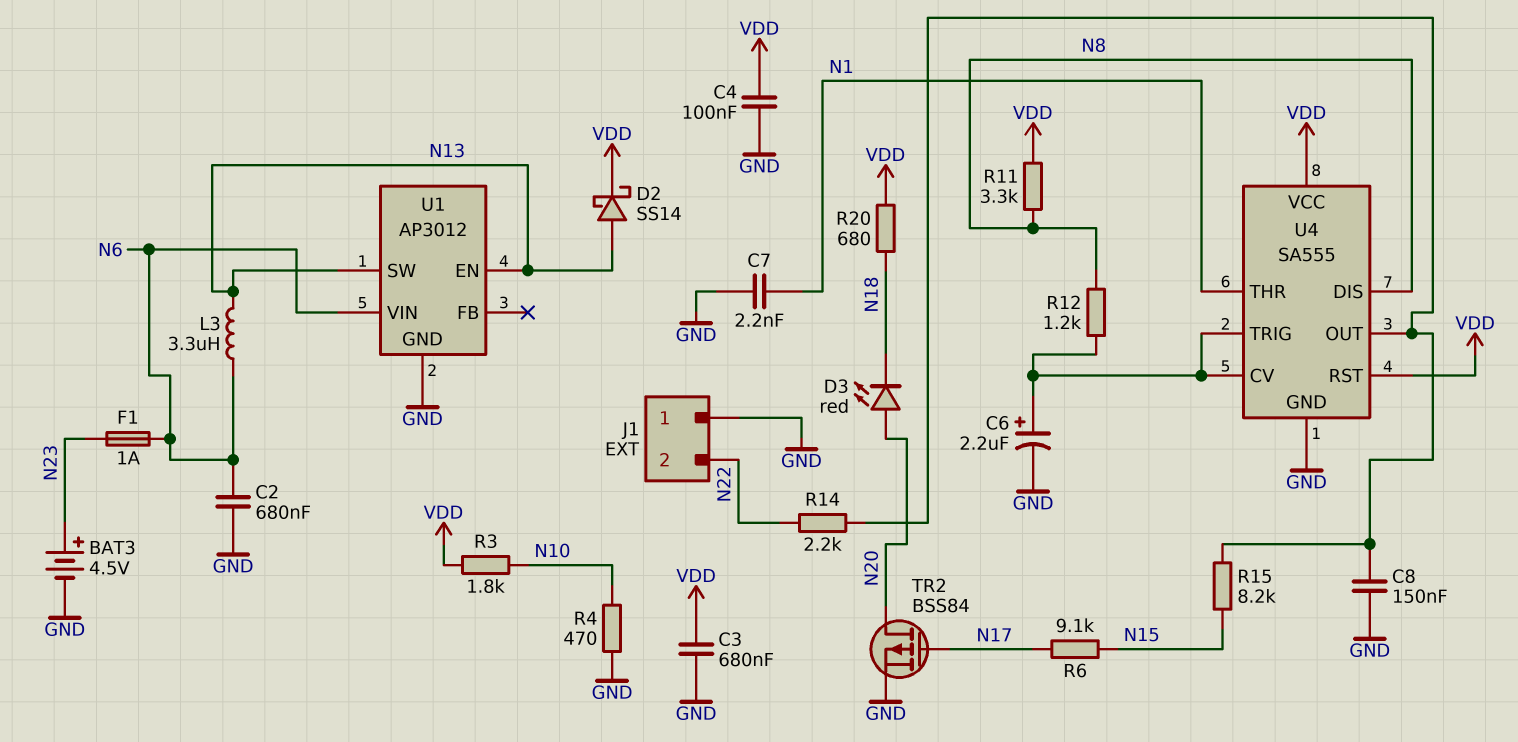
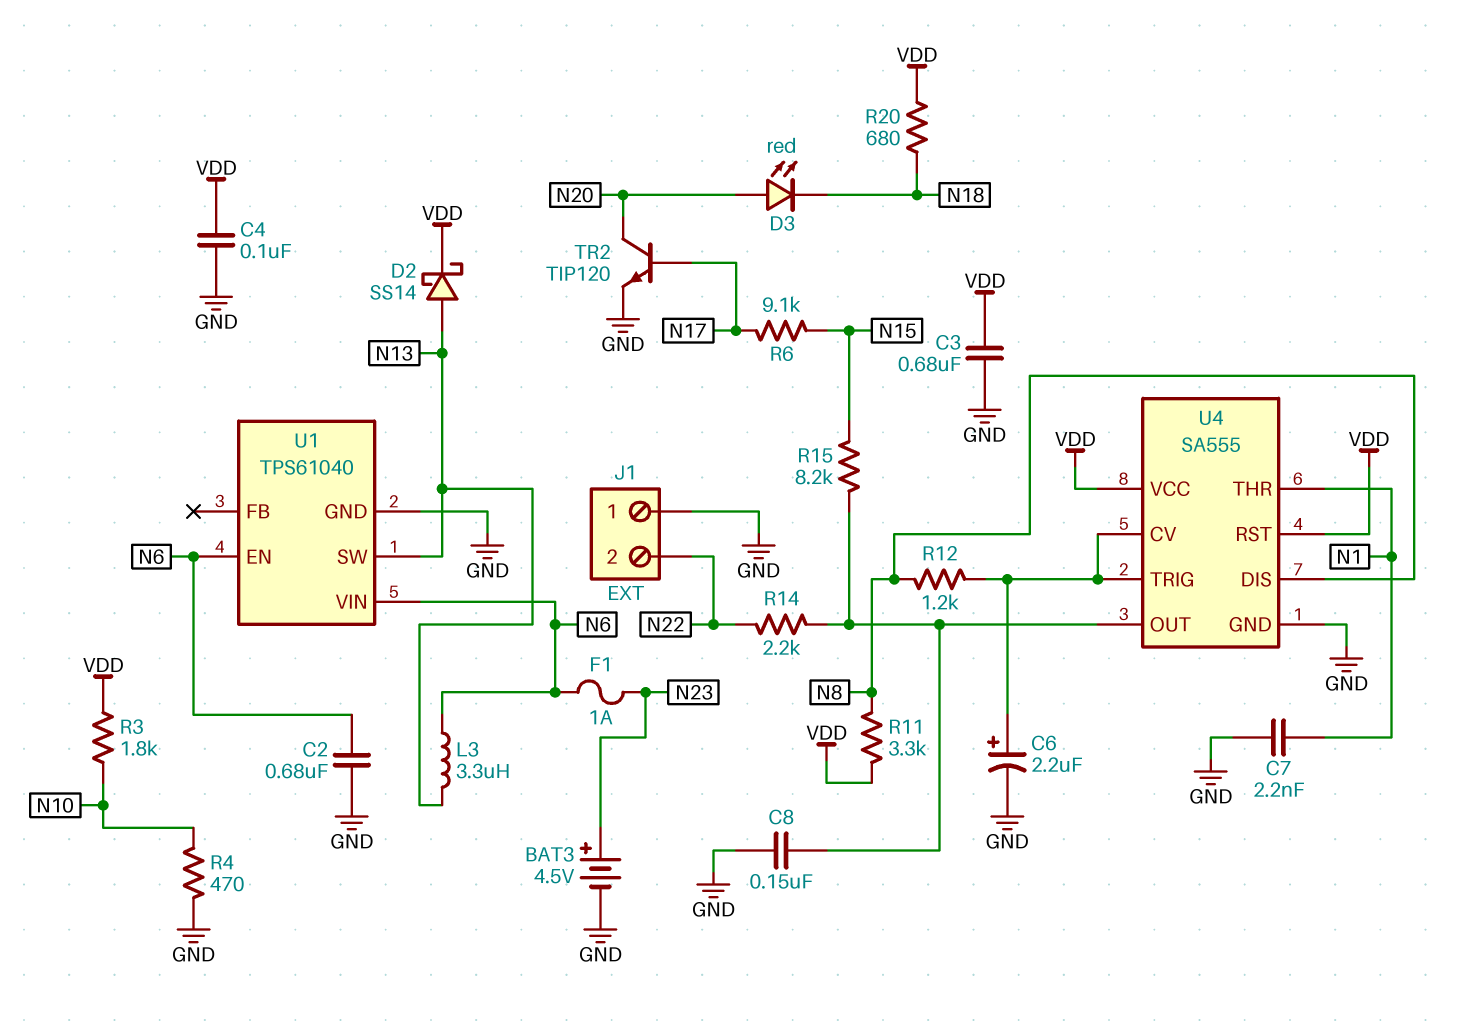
TR2: PMOS BSS84 (G N17, D N20, S GND) -> NPN TIP120 (B N17, C N20, E GND)
U1: AP3012 -> TPS61040
U1 pin EN: N13 -> N6

